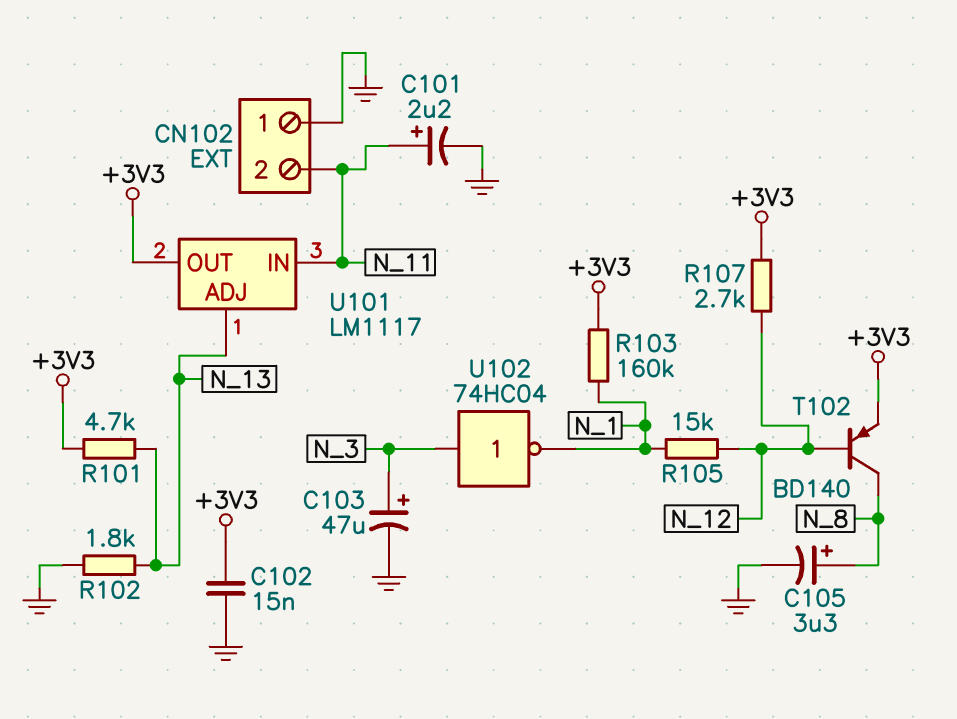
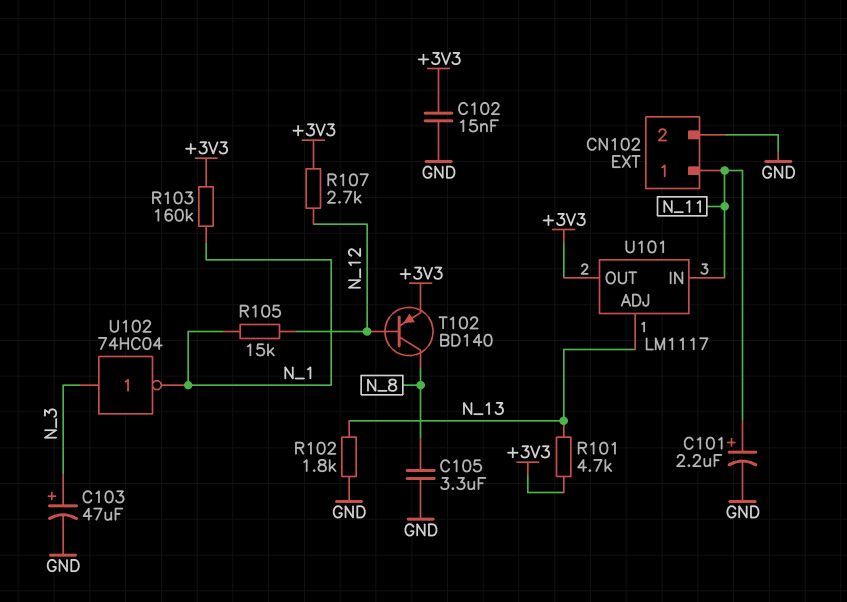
C105: 3.3uF (plus N_8, minus GND) -> 3.3uF (GND, N_8)
CN102 pin 1: GND -> N_11
CN102 pin 2: N_11 -> GND

